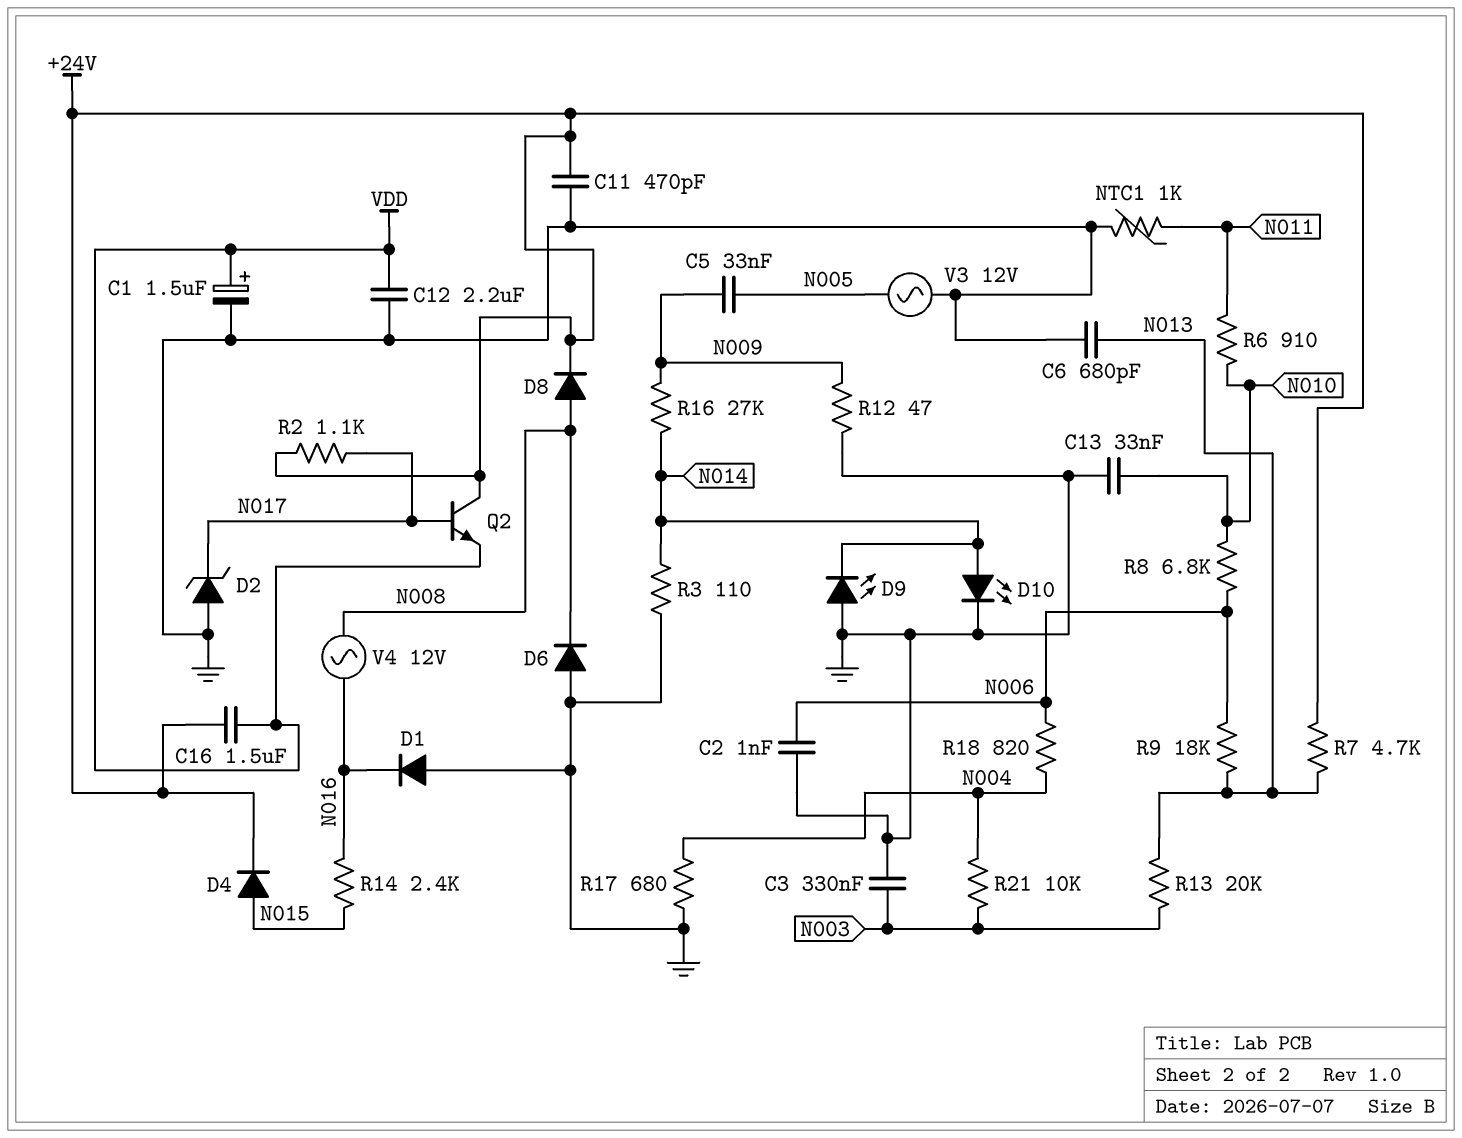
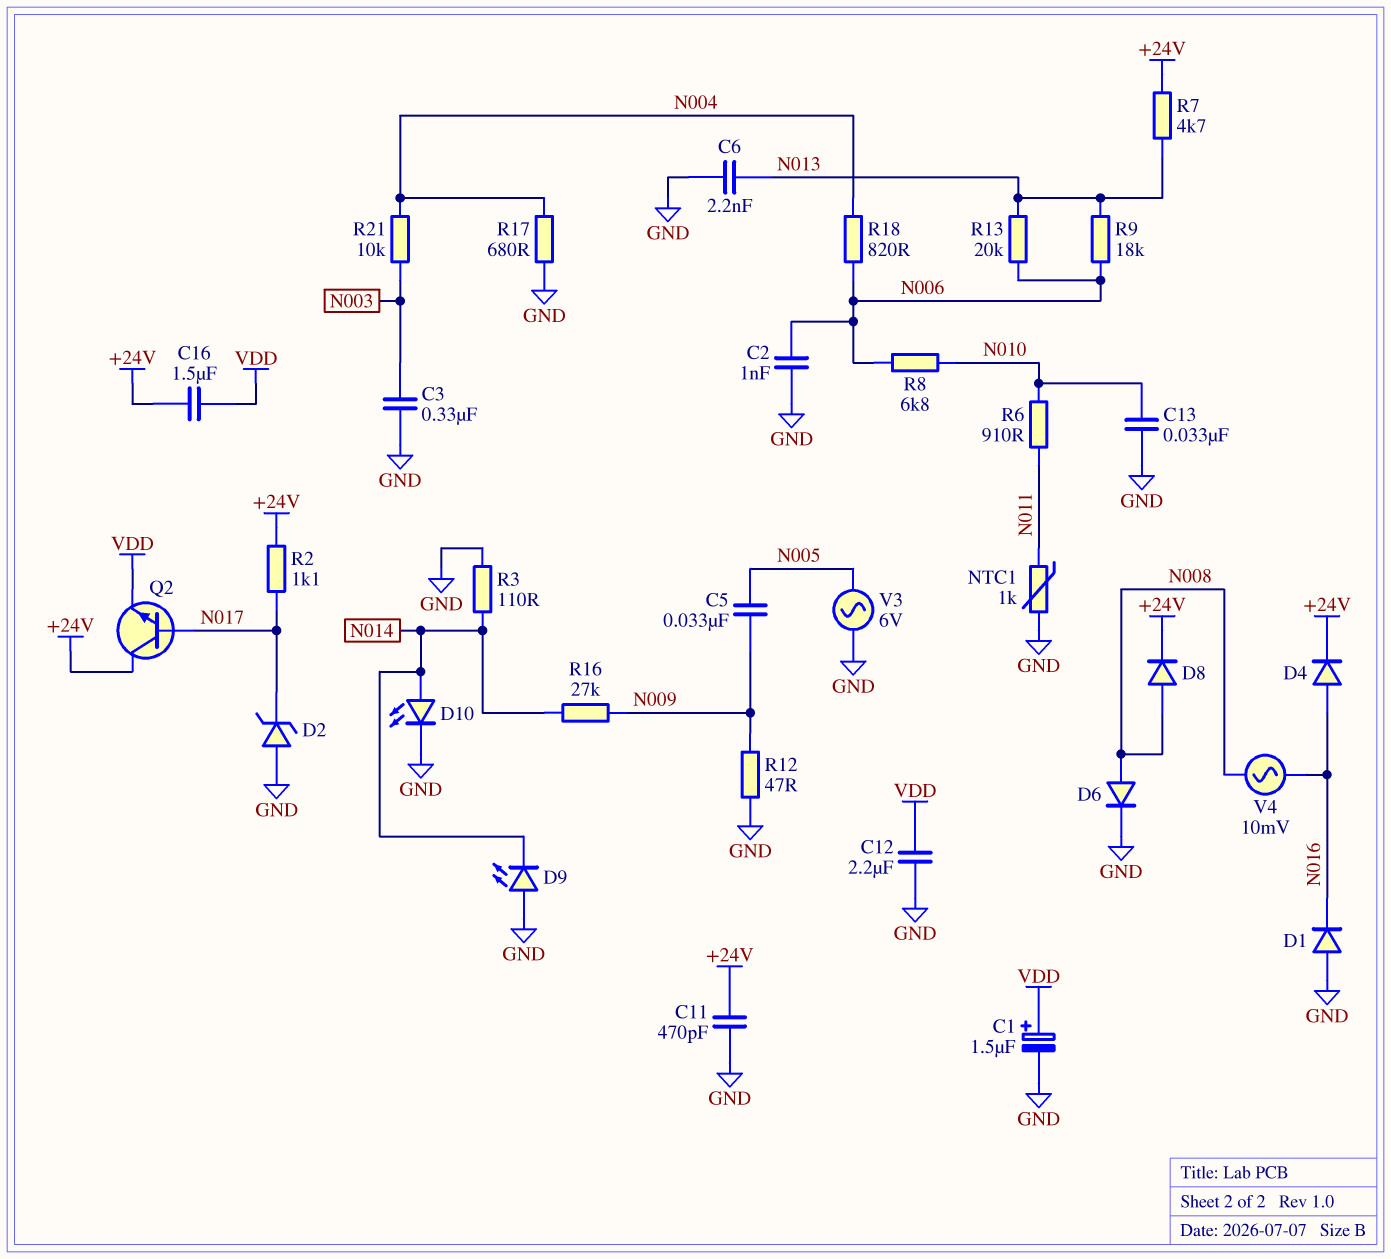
C6: 680pF (GND, N013) -> 2.2nF (GND, N013)
D4: diode (A N015, K +24V) -> diode (A N016, K +24V)
D6: diode (A GND, K N008) -> diode (A N008, K GND)
R13: 20k (N003, N013) -> 20k (N006, N013)
R14: 2.4k (N015, N016) -> none
V3: AC 12V (GND, N005) -> AC 6V (GND, N005)
V4: AC 12V (N008, N016) -> AC 10mV (N008, N016)

